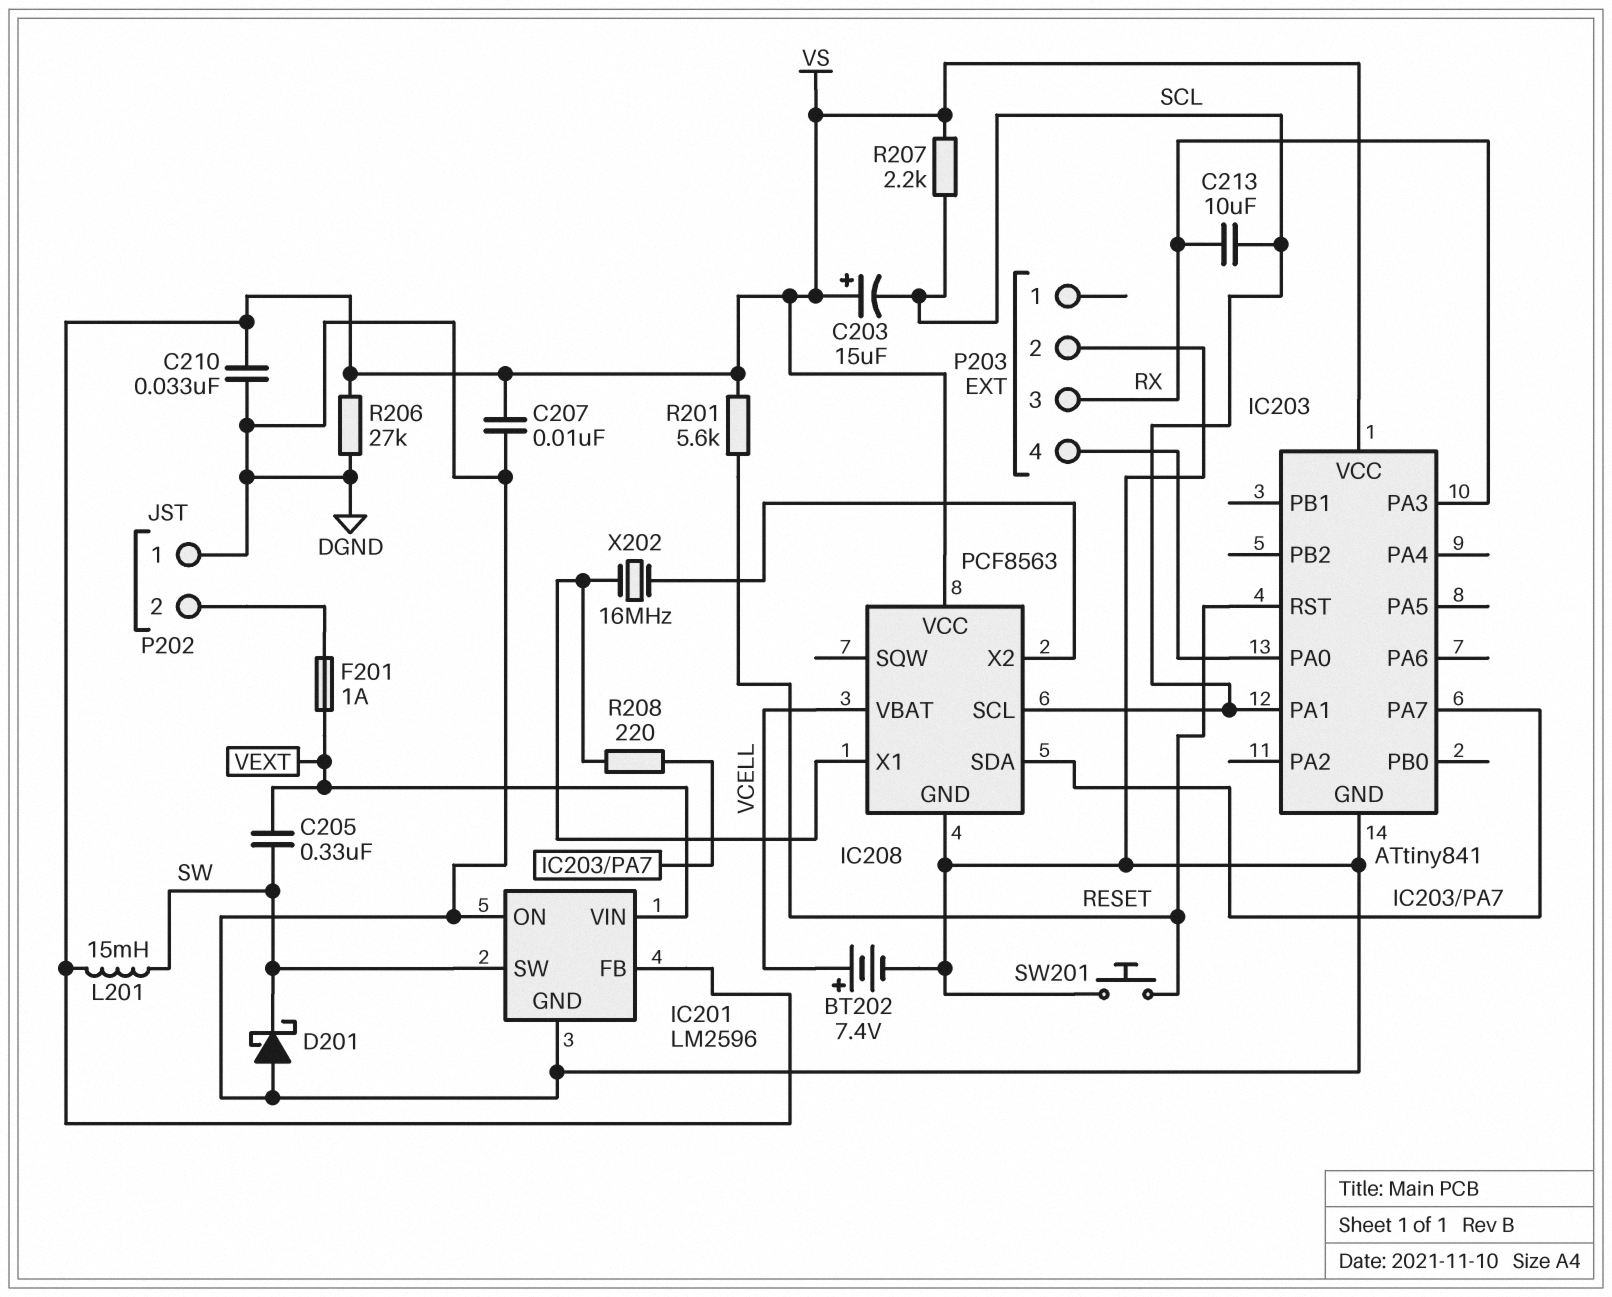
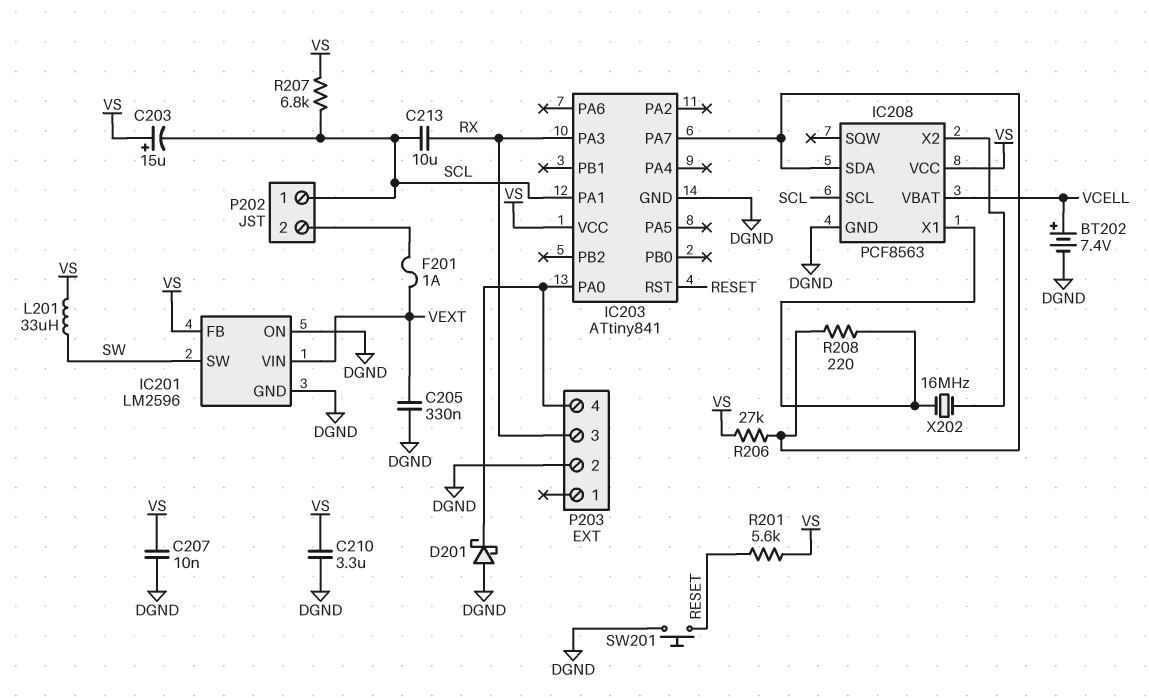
C205: 330nF (SW, VEXT) -> 330nF (DGND, VEXT)
C210: 33nF (DGND, VS) -> 3.3uF (DGND, VS)
D201: schottky (A DGND, K SW) -> schottky (A DGND, K IC203/PA0)
L201: 15mH (SW, VS) -> 33uH (SW, VS)
P202 pin 1: DGND -> SCL
R206: 27k (DGND, VS) -> 27k (IC203/PA7, VS)
R207: 2.2k (SCL, VS) -> 6.8k (SCL, VS)

